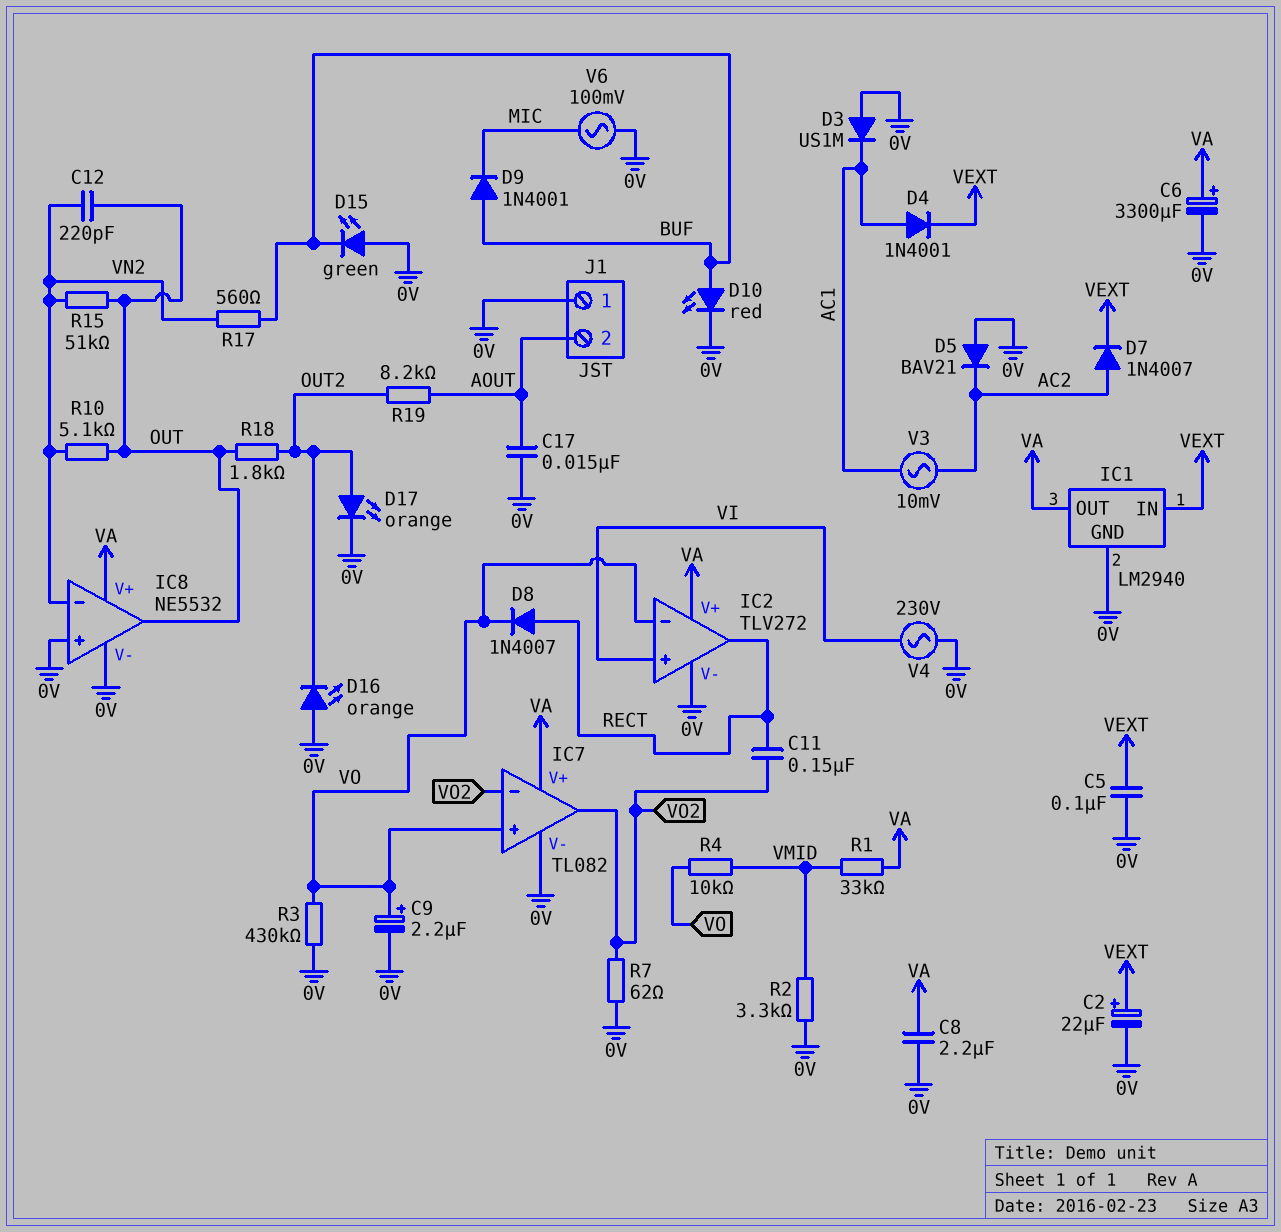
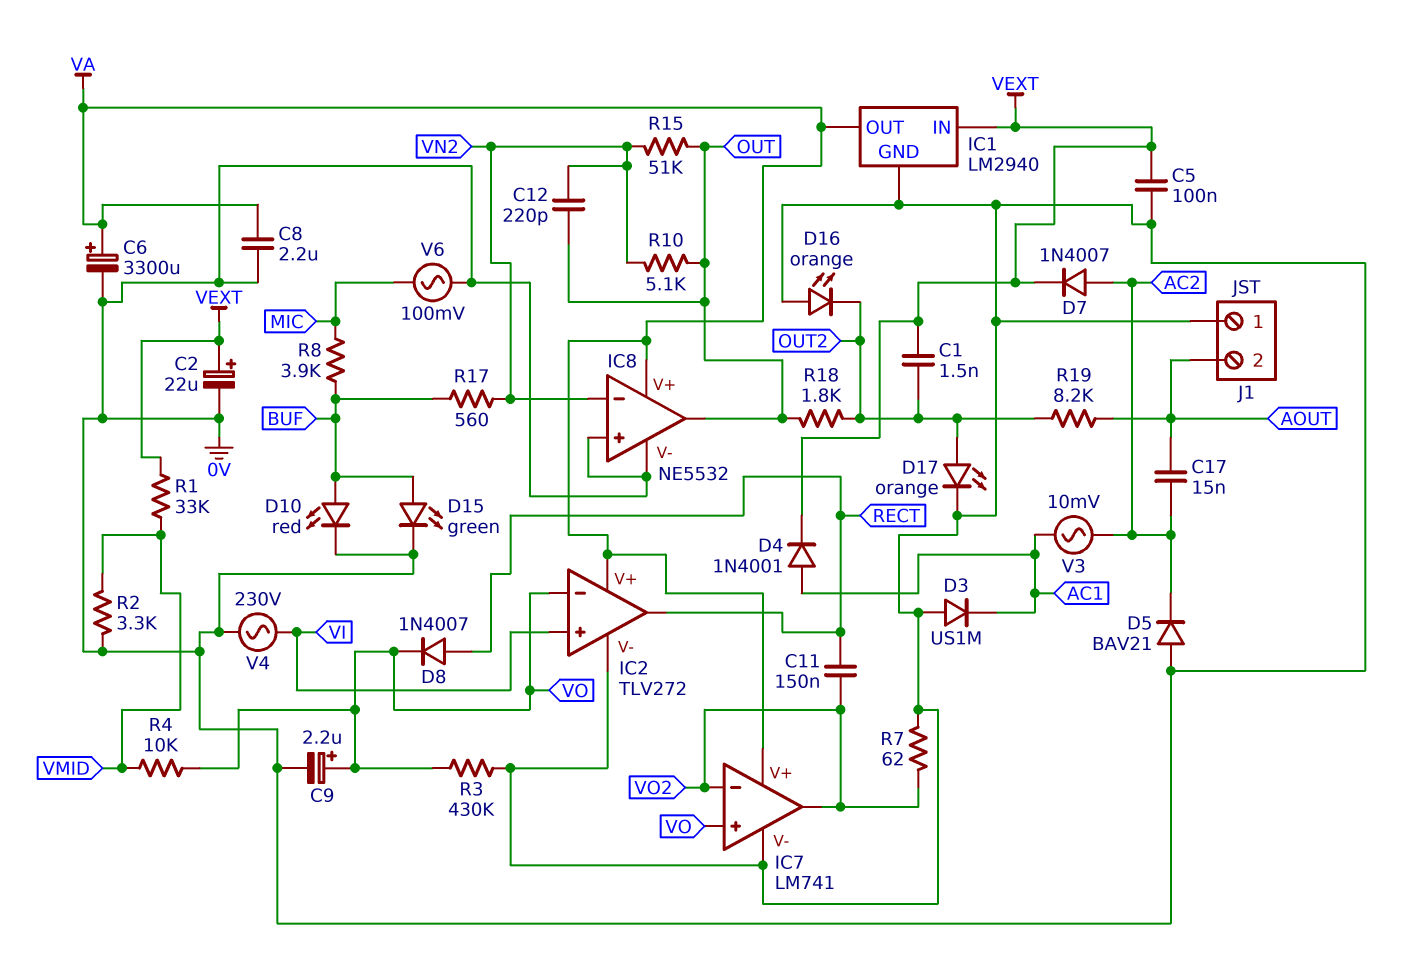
C1: none -> 1.5nF (OUT2, VEXT)
C17: 15nF (0V, AOUT) -> 15nF (AC2, AOUT)
D9: diode 1N4001 (A BUF, K MIC) -> none
D15: LED green (A 0V, K BUF) -> LED green (A BUF, K 0V)
IC7: TL082 -> LM741
R1: 33k (VA, VMID) -> 33k (VEXT, VMID)
R8: none -> 3.9k (BUF, MIC)

